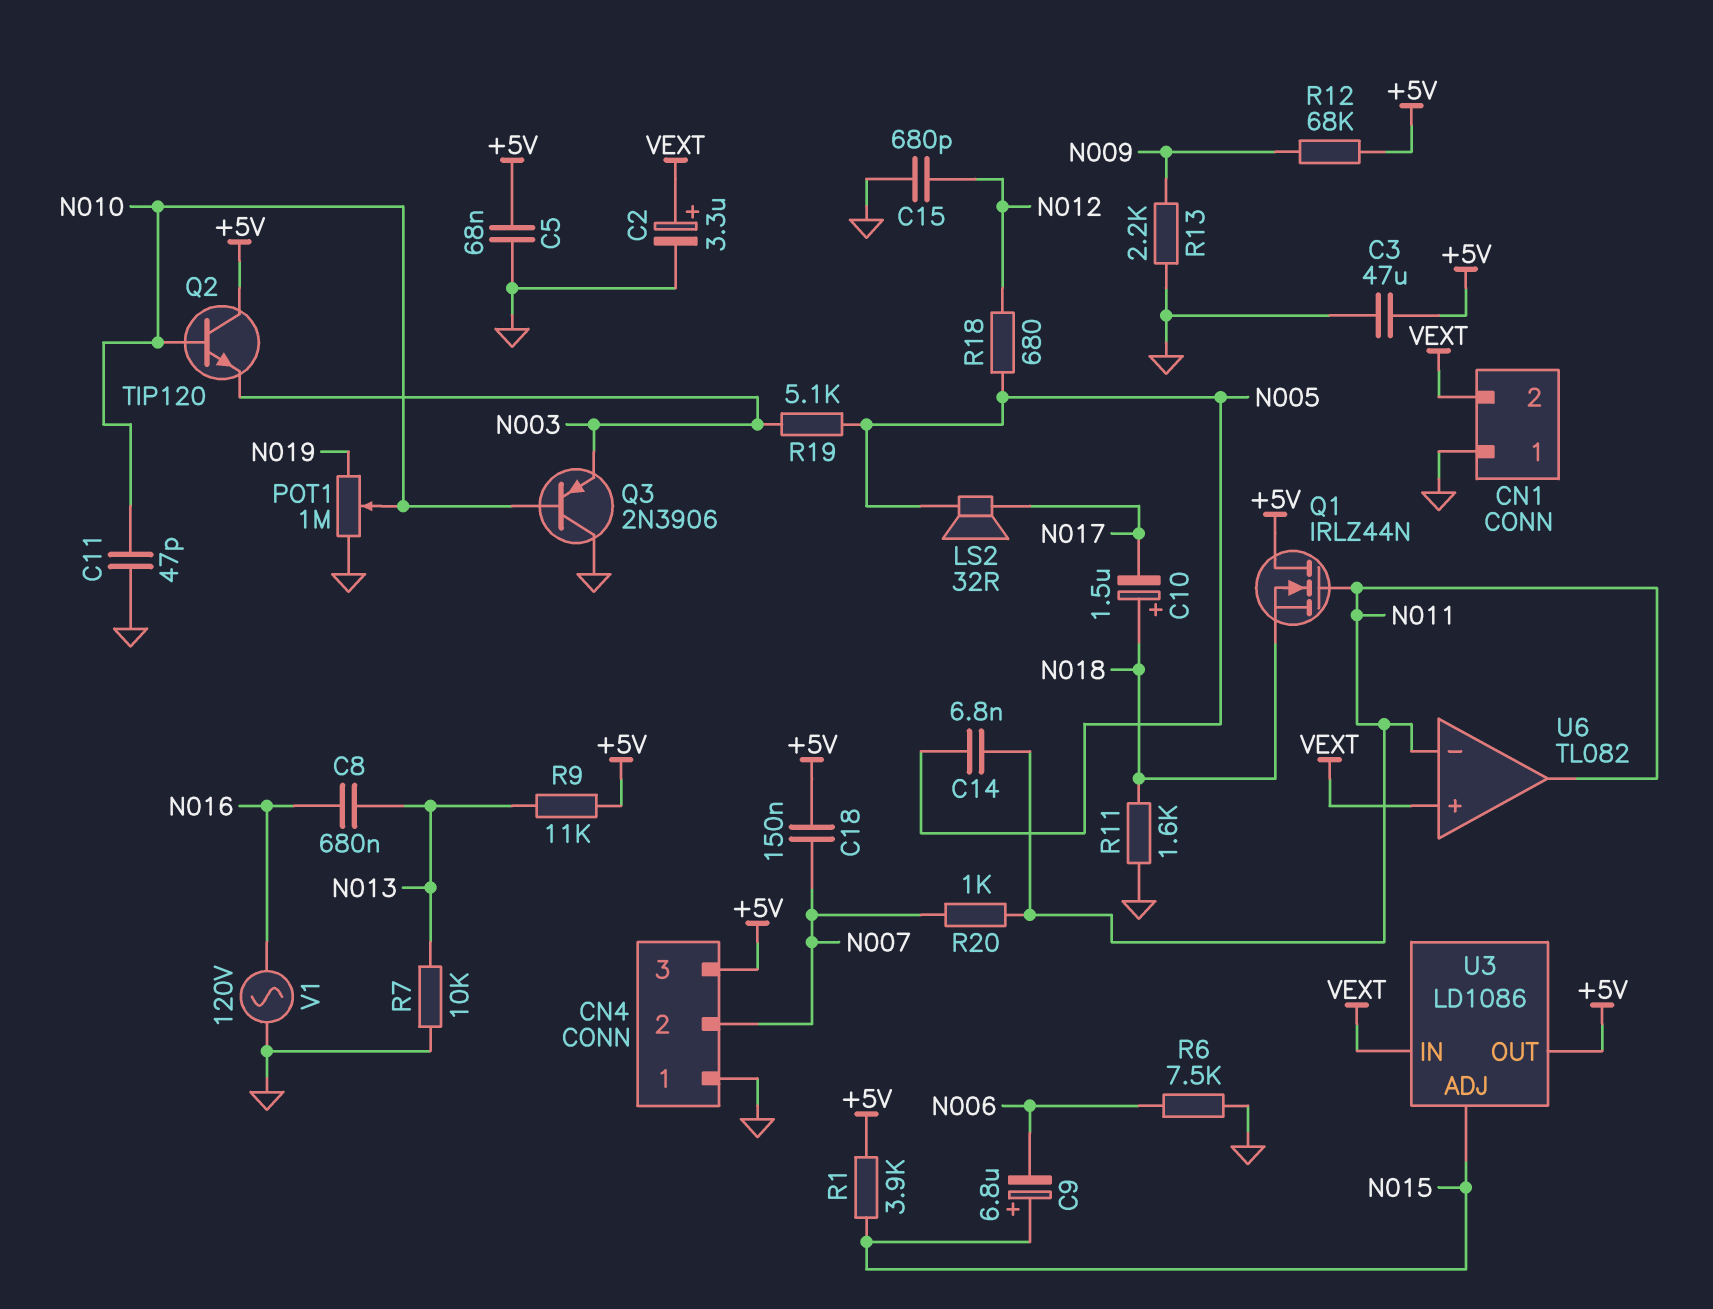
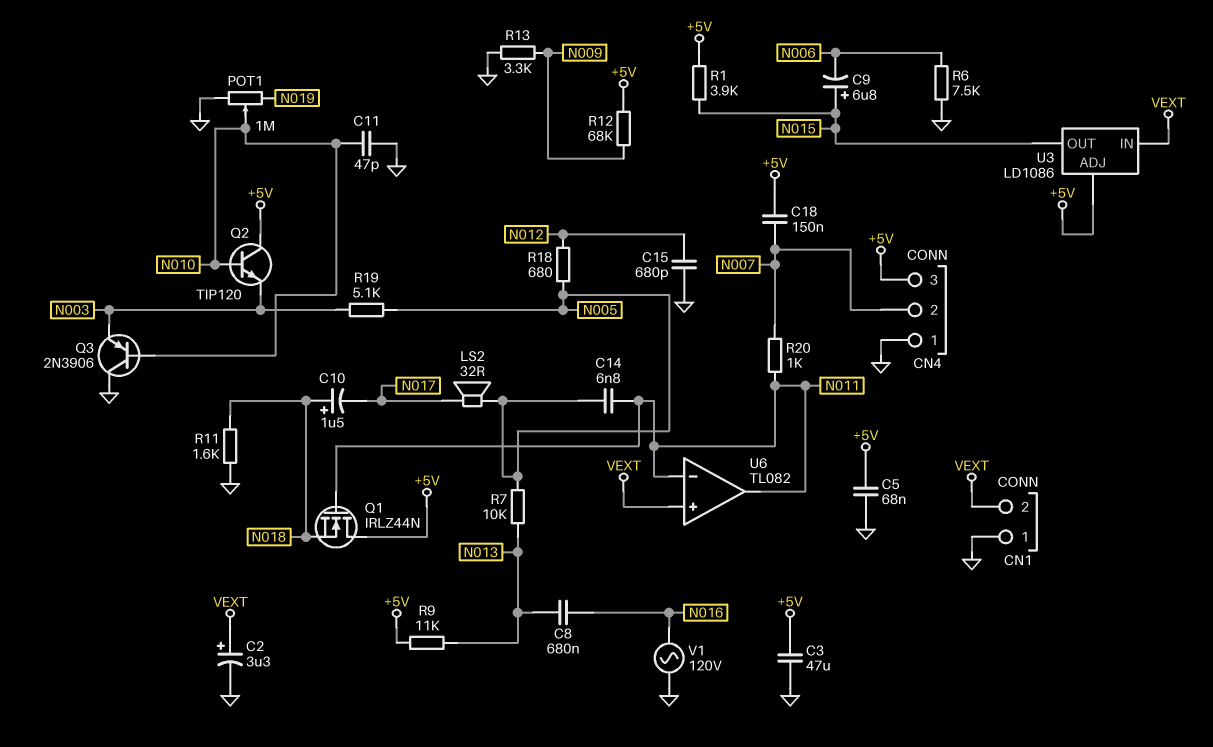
R7: 10k (GND, N013) -> 10k (N005, N013)
R13: 2.2k (GND, N009) -> 3.3k (GND, N009)
U3 pin ADJ: N015 -> +5V
U3 pin OUT: +5V -> N015

